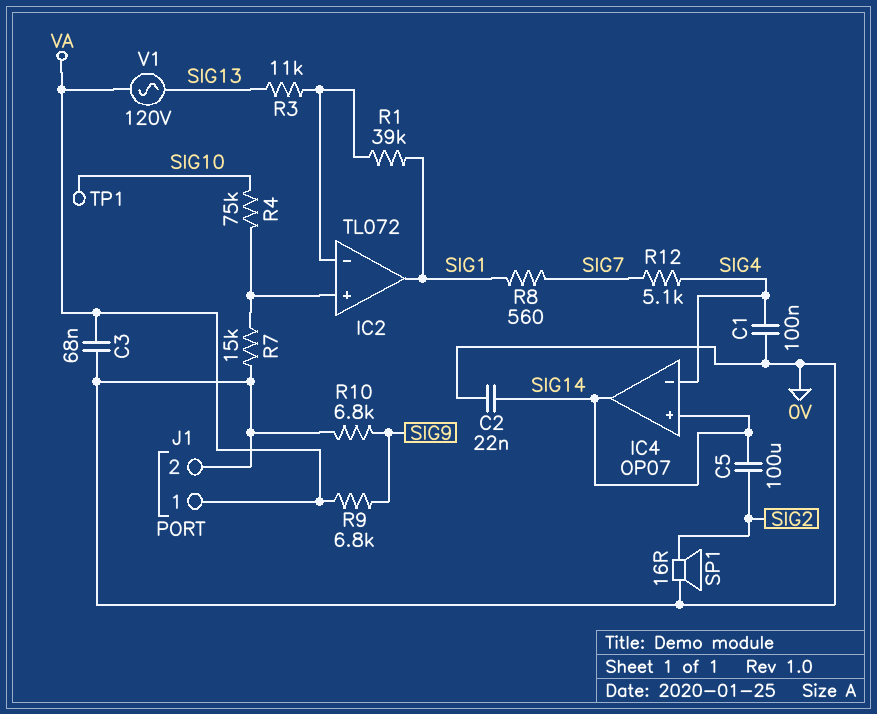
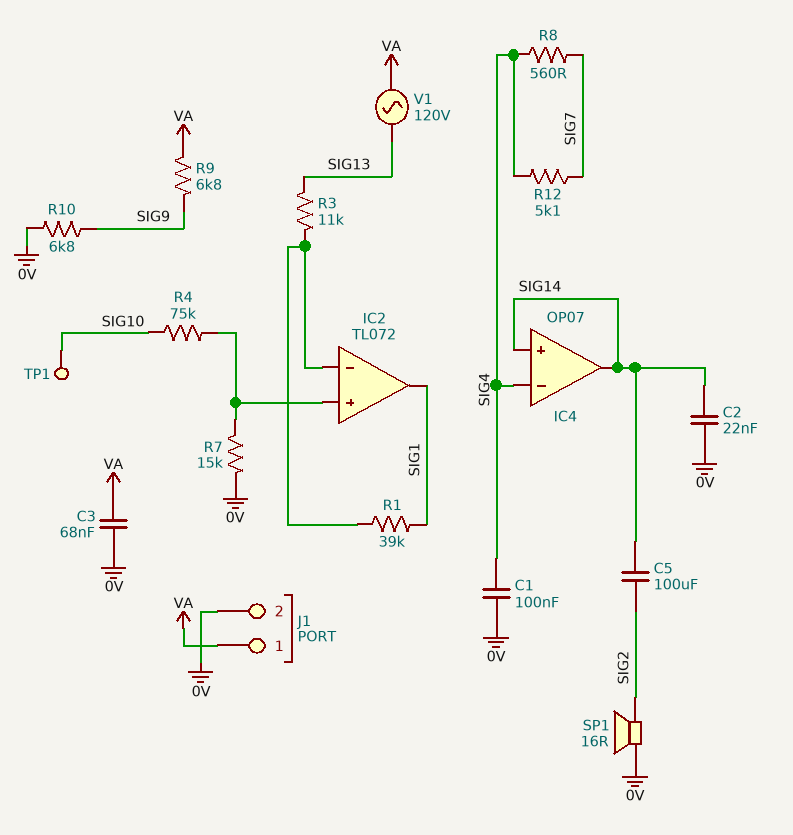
R8: 560 (SIG1, SIG7) -> 560 (SIG4, SIG7)

